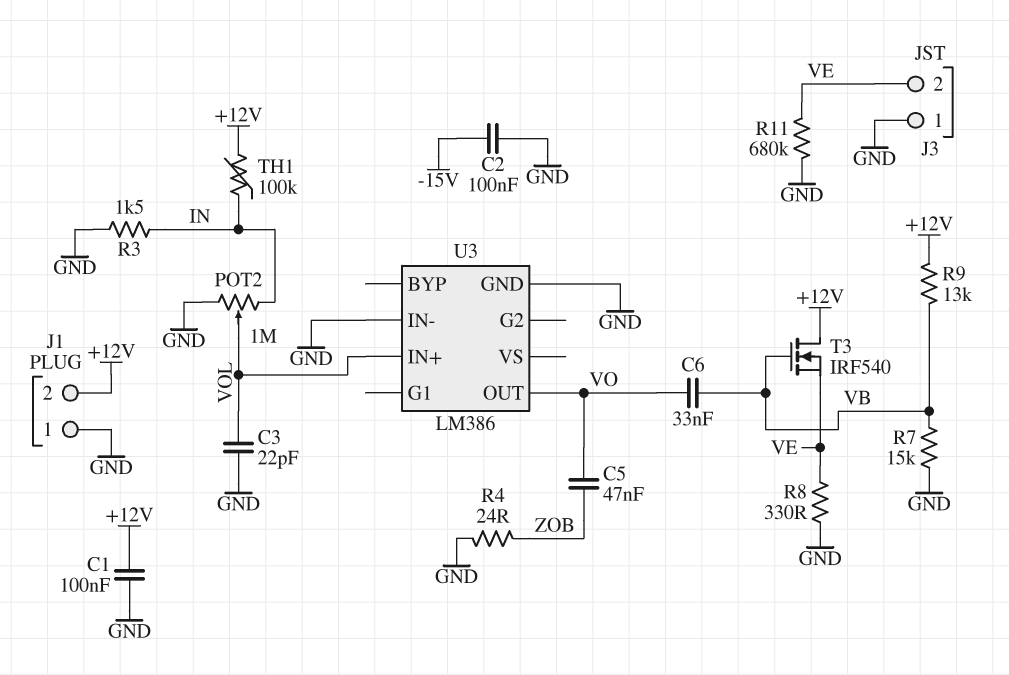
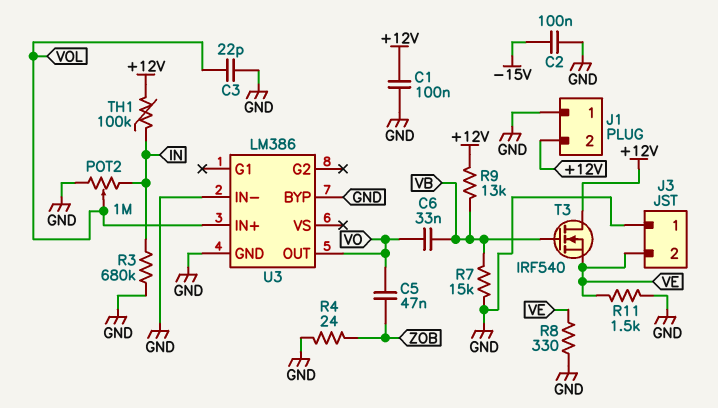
R3: 1.5k (GND, IN) -> 680k (GND, IN)
R11: 680k (GND, VE) -> 1.5k (GND, VE)
U3 pin BYP: none -> GND

